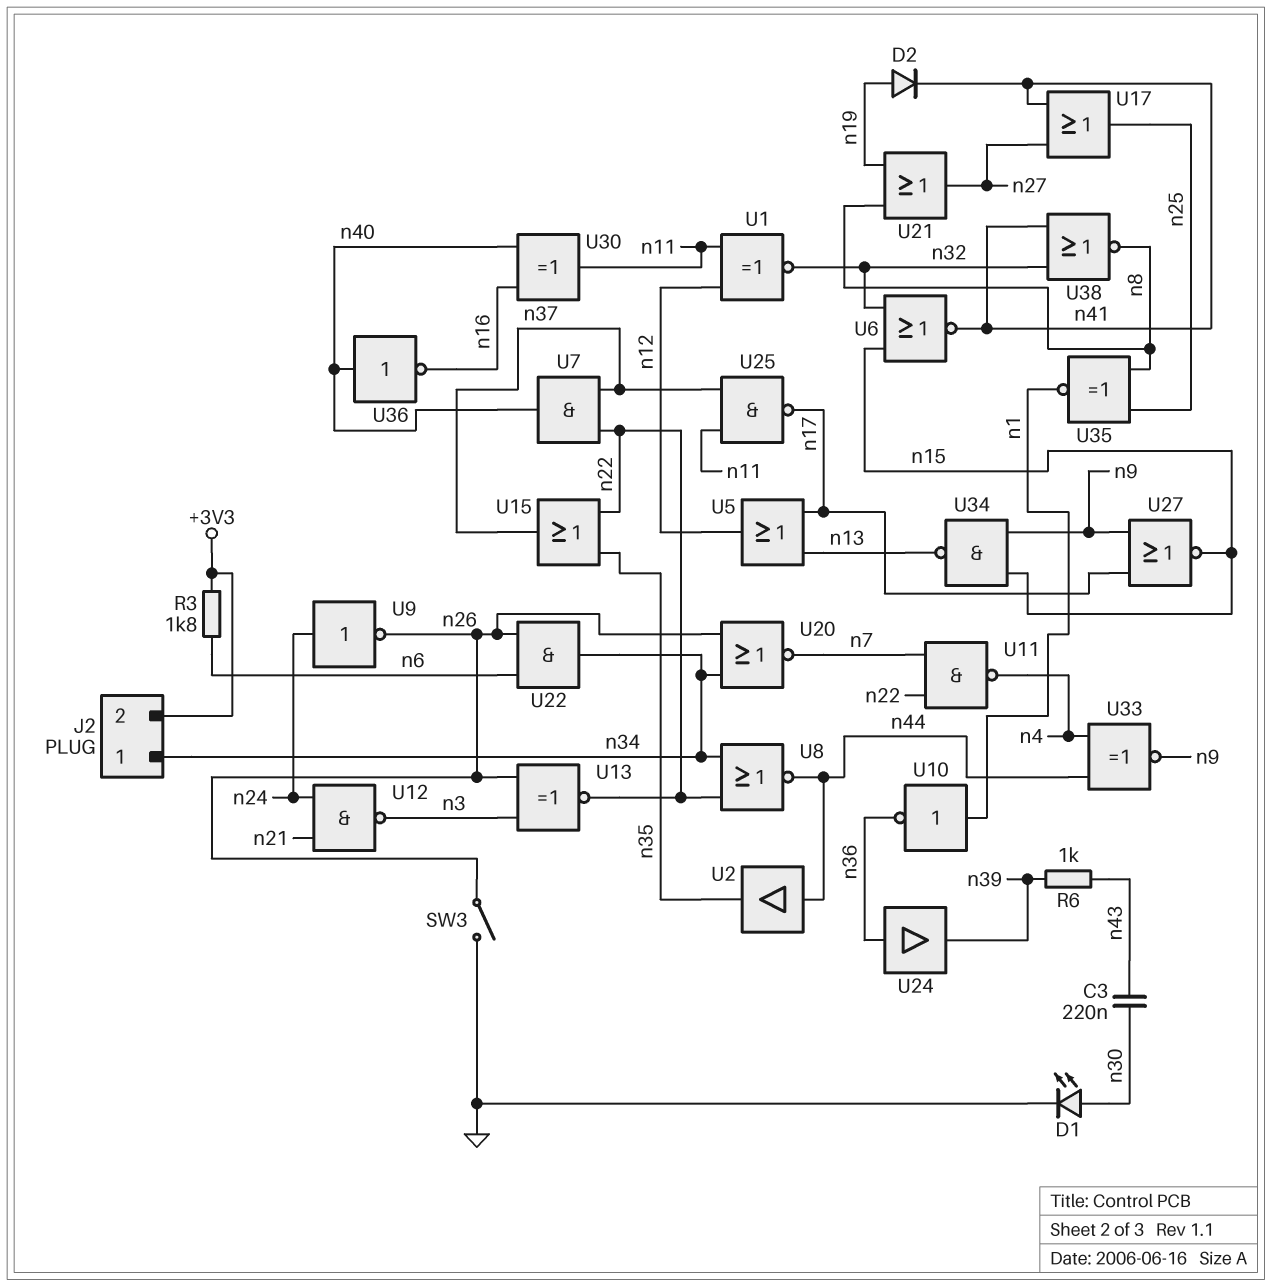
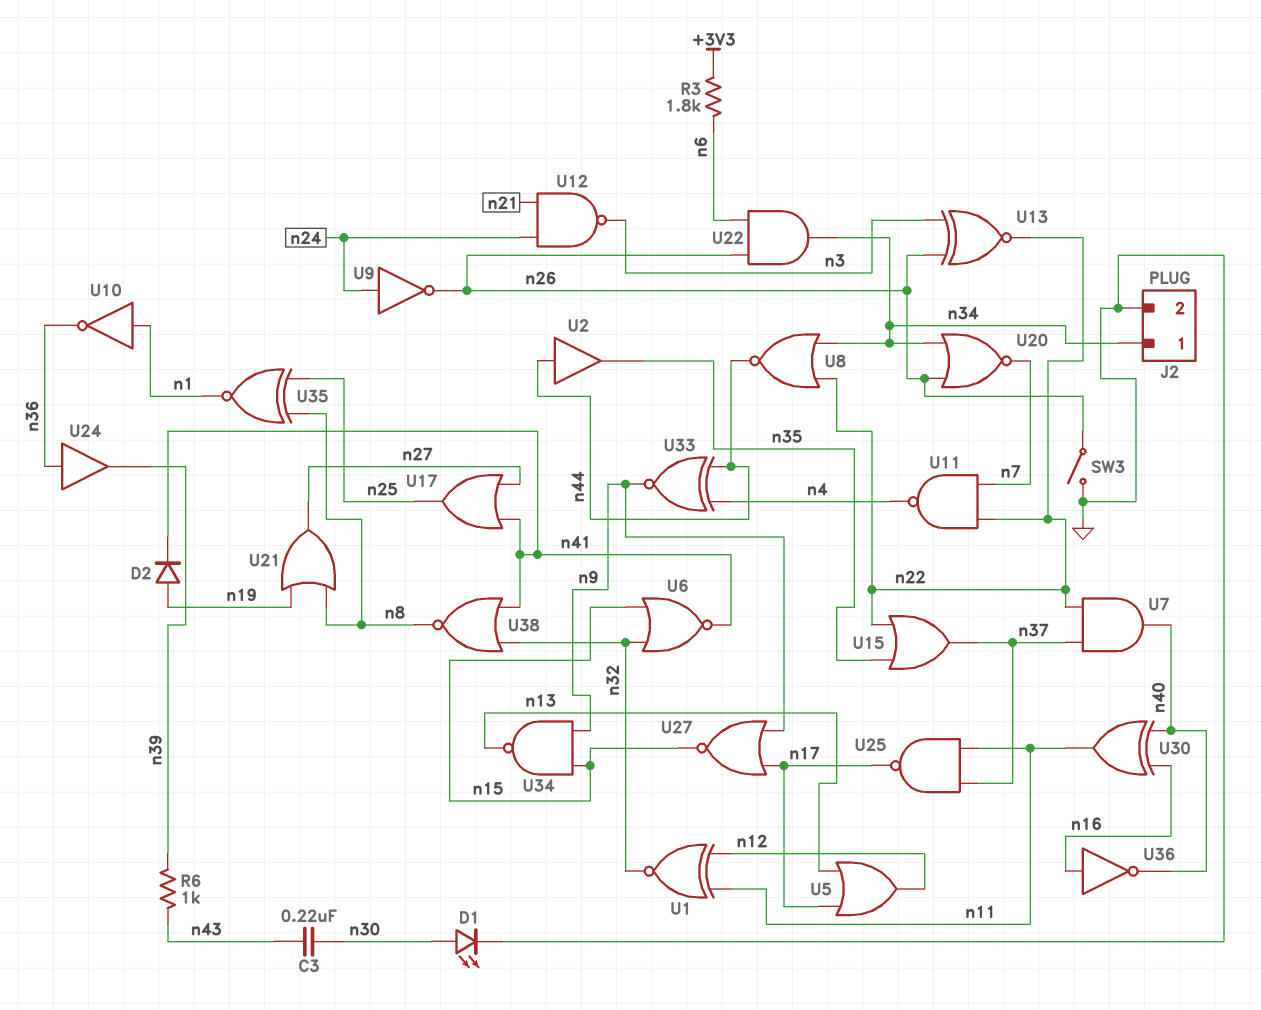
J2 pin 2: +3V3 -> GND
U36: NOT (in n40, out n16) -> NOT (in n16, out n40)

